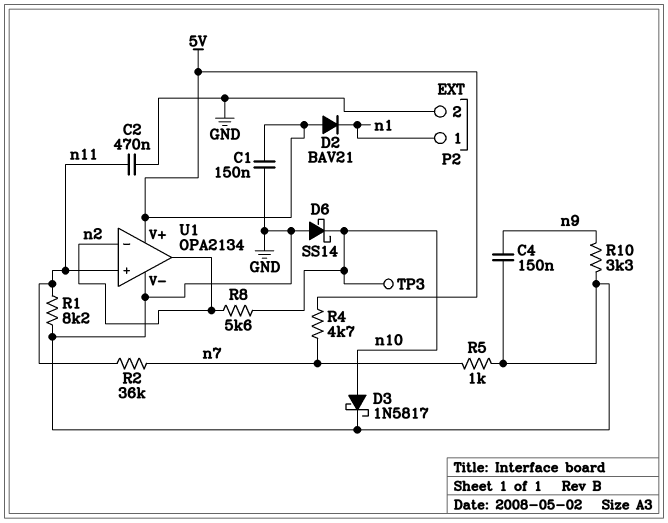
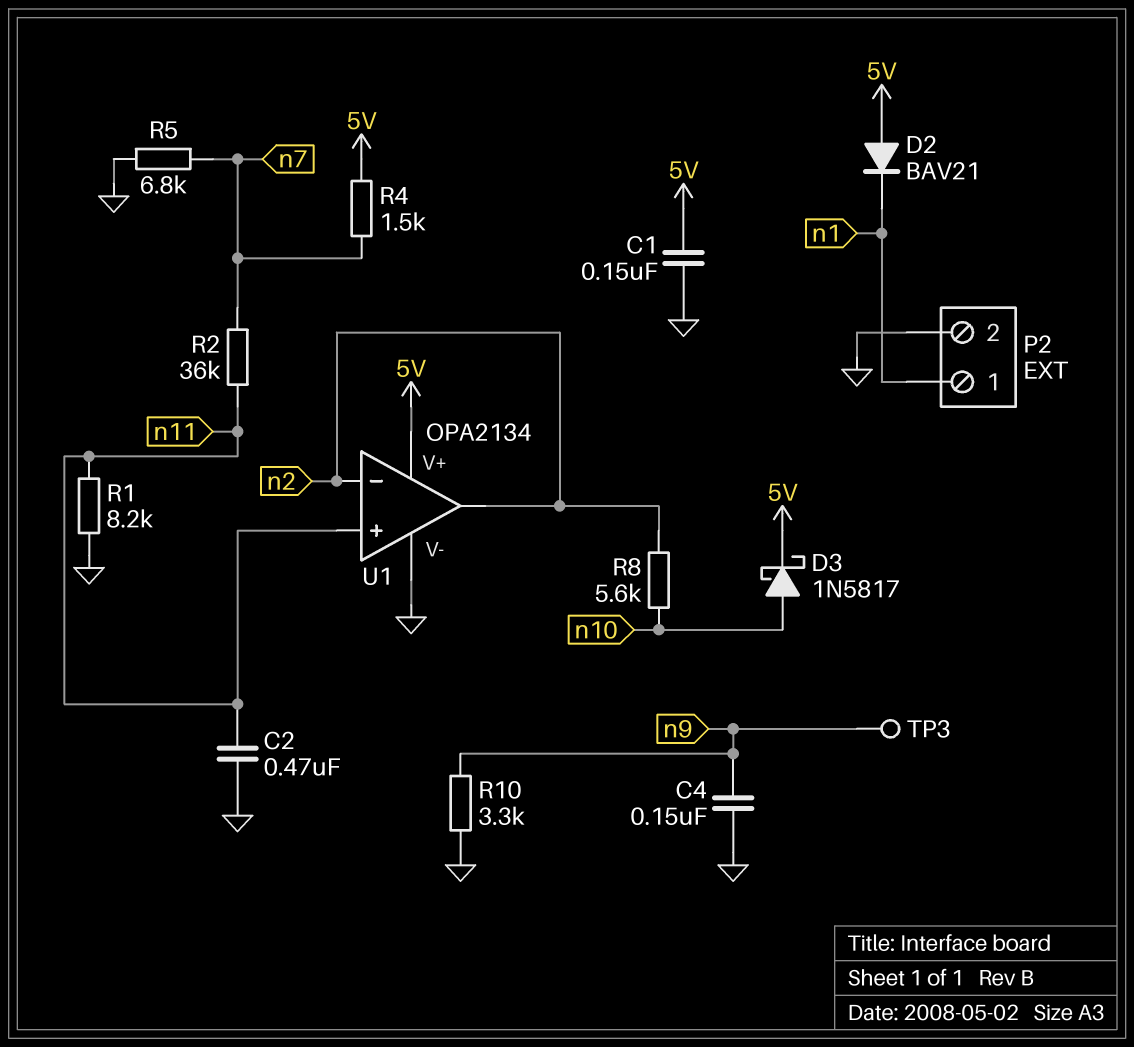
D3: schottky 1N5817 (A n10, K GND) -> schottky 1N5817 (A n10, K 5V)
D6: schottky SS14 (A GND, K n10) -> none
R4: 4.7k (5V, n7) -> 1.5k (5V, n7)
R5: 1k (GND, n7) -> 6.8k (GND, n7)
TP3: test point (n10) -> test point (n9)

